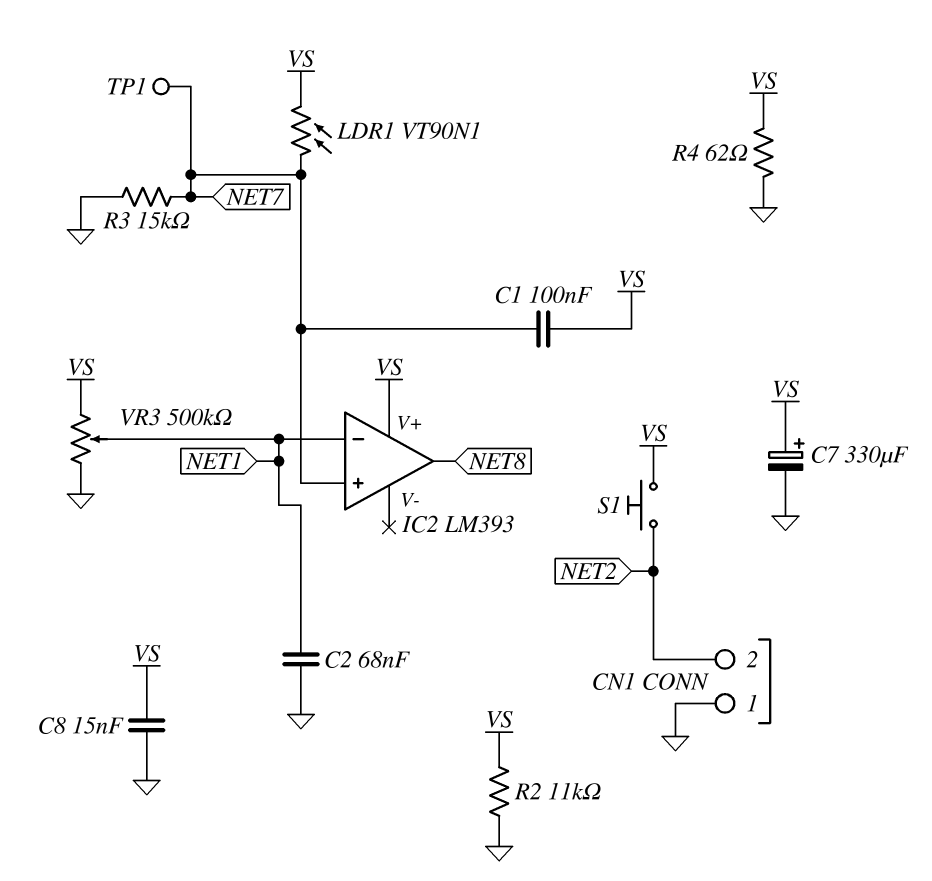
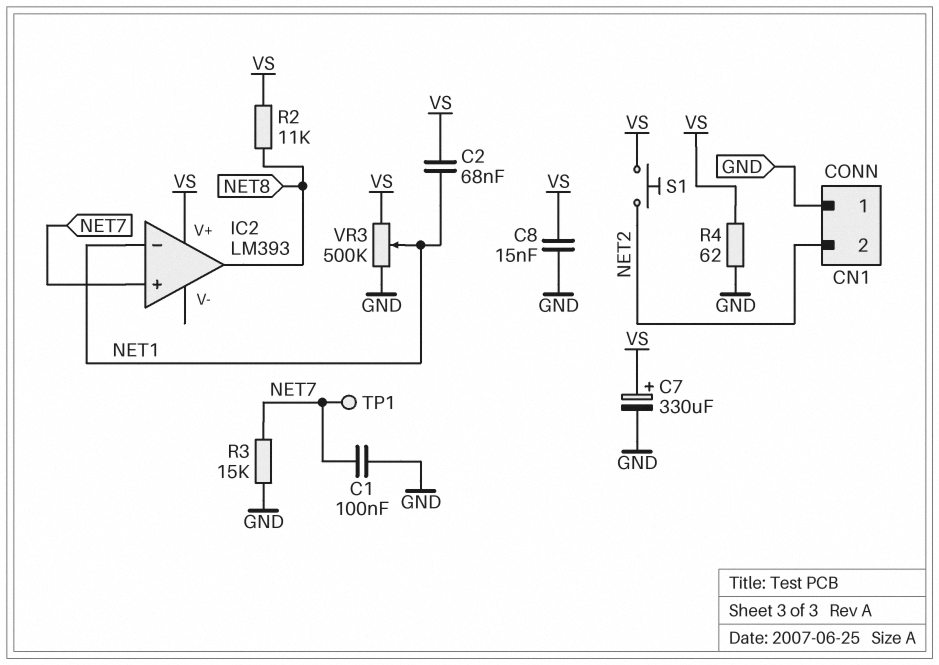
C1: 100nF (NET7, VS) -> 100nF (GND, NET7)
C2: 68nF (GND, NET1) -> 68nF (NET1, VS)
LDR1: VT90N1 (NET7, VS) -> none
R2: 11k (GND, VS) -> 11k (NET8, VS)

